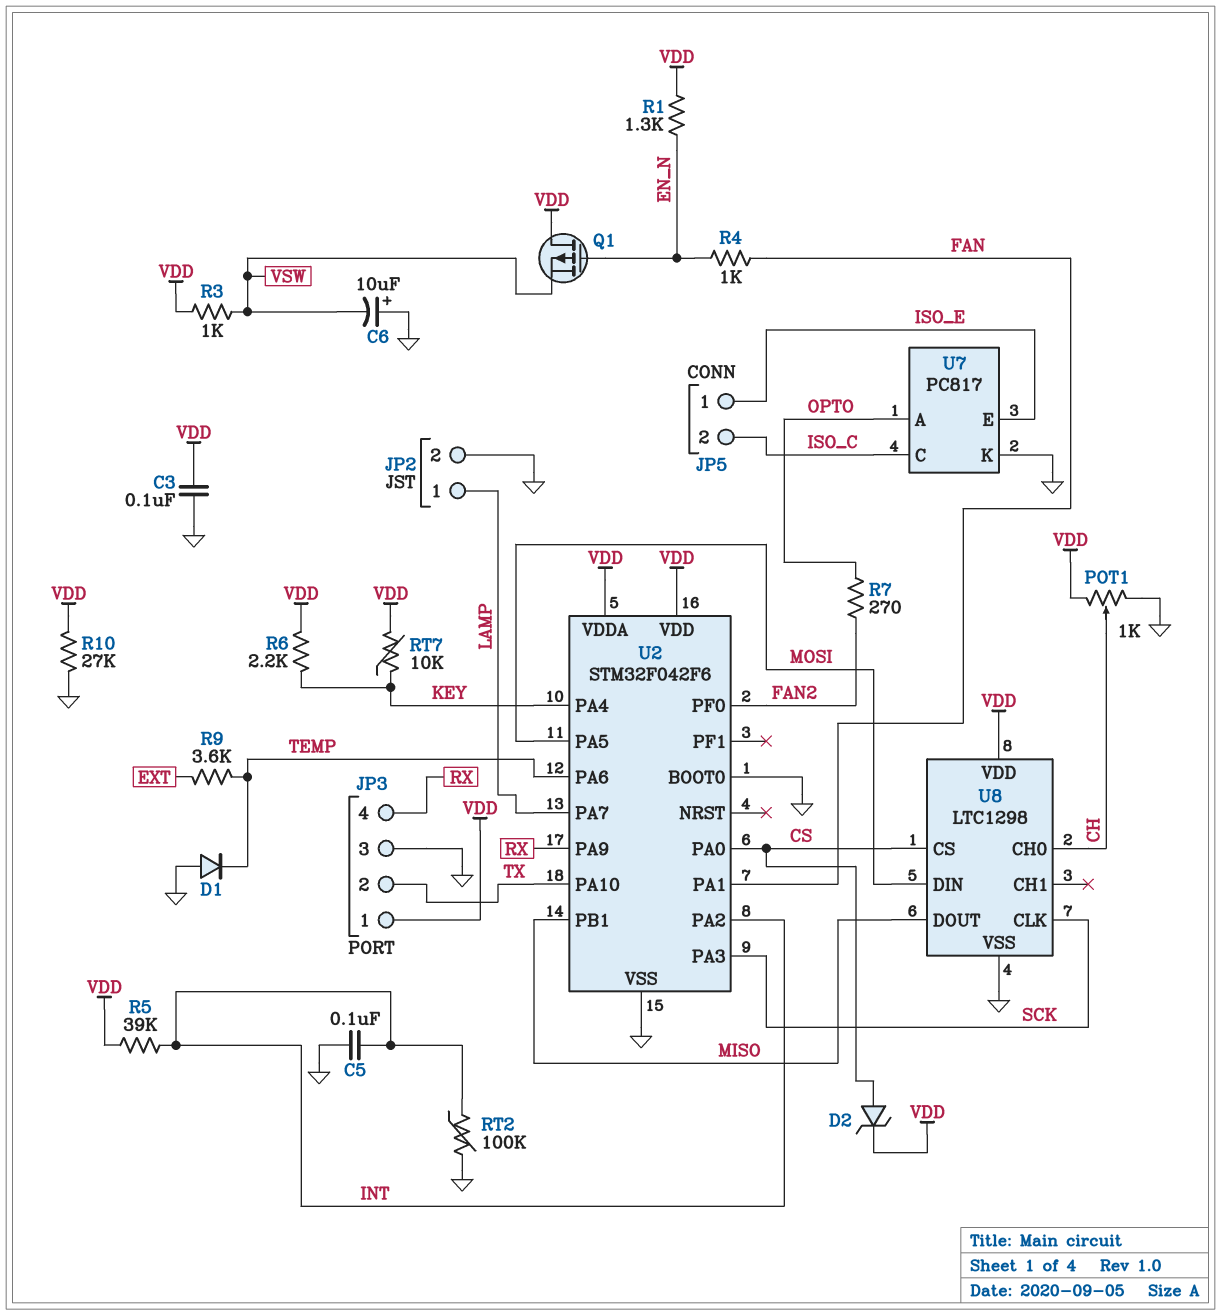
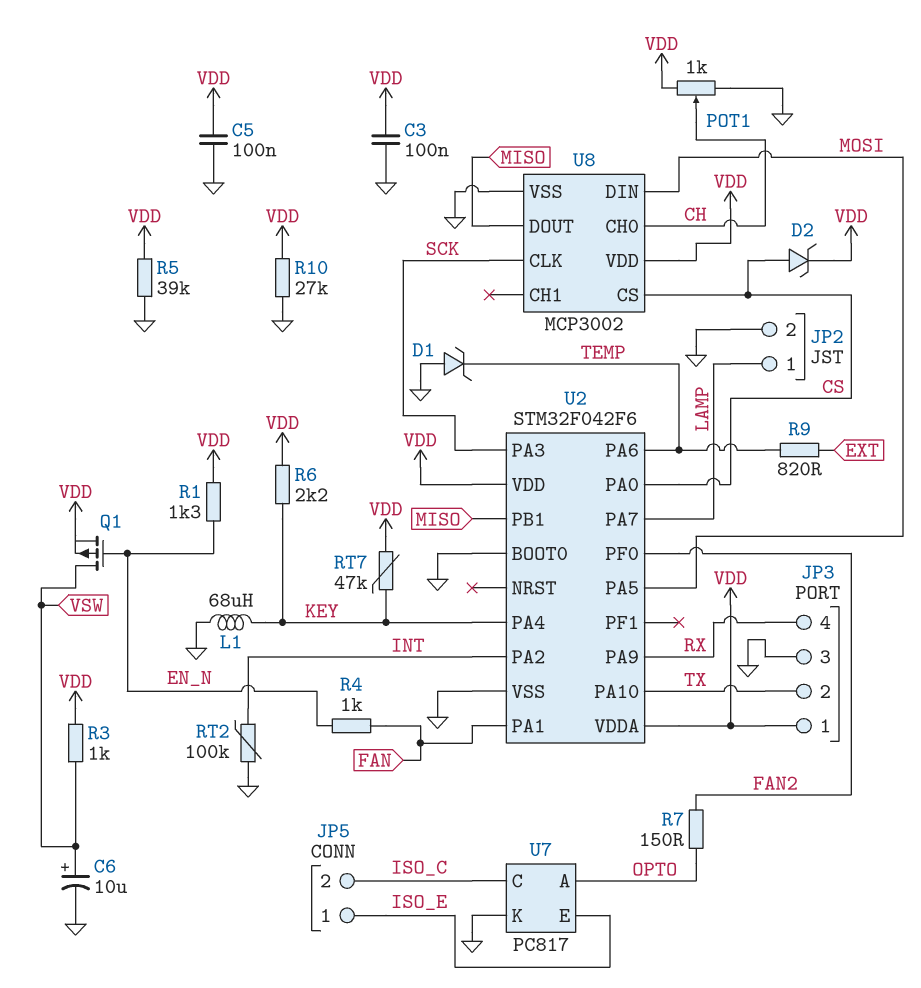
C5: 100nF (GND, INT) -> 100nF (GND, VDD)
C6: 10uF (plus GND, minus VSW) -> 10uF (plus VSW, minus GND)
D1: diode (A GND, K TEMP) -> zener (A GND, K TEMP)
L1: none -> 68uH (GND, KEY)
Q1: PMOS (G EN_N, D VDD, S VSW) -> PMOS (G EN_N, D VSW, S VDD)
R5: 39k (INT, VDD) -> 39k (GND, VDD)
R7: 270 (FAN2, OPTO) -> 150 (FAN2, OPTO)
R9: 3.6k (EXT, TEMP) -> 820 (EXT, TEMP)
RT7: 10k (KEY, VDD) -> 47k (KEY, VDD)
U8: LTC1298 -> MCP3002

